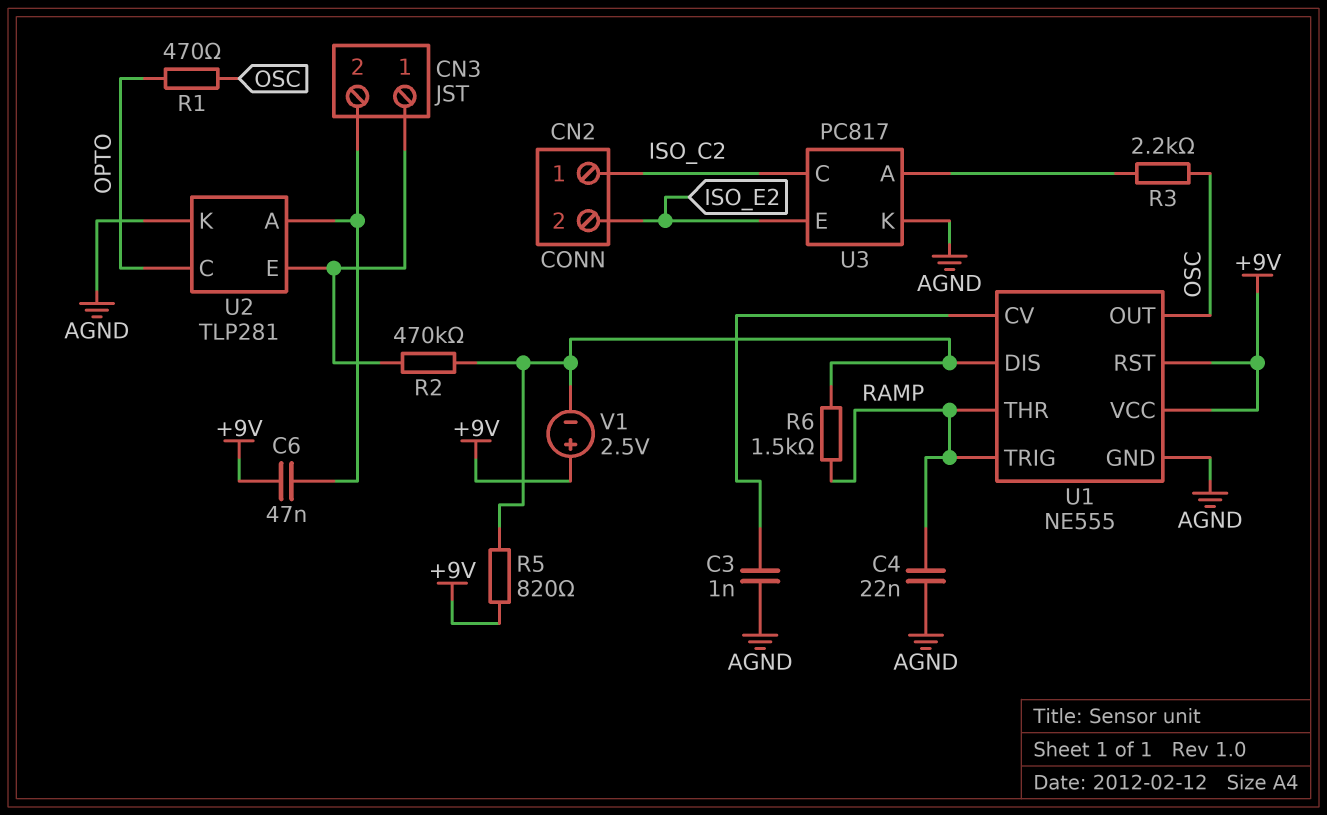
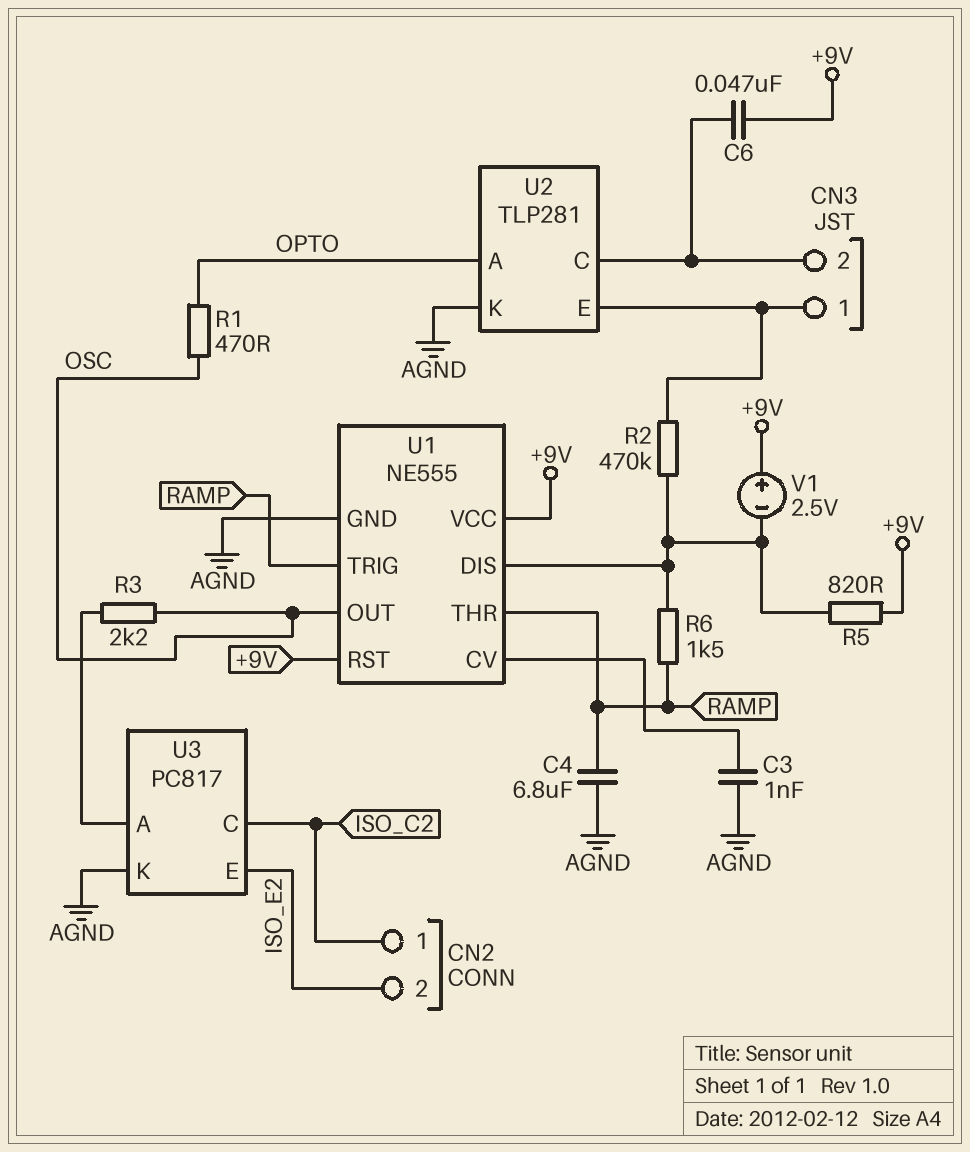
C4: 22nF (AGND, RAMP) -> 6.8uF (AGND, RAMP)
U2 pin A: CN3/2 -> OPTO
U2 pin C: OPTO -> CN3/2

